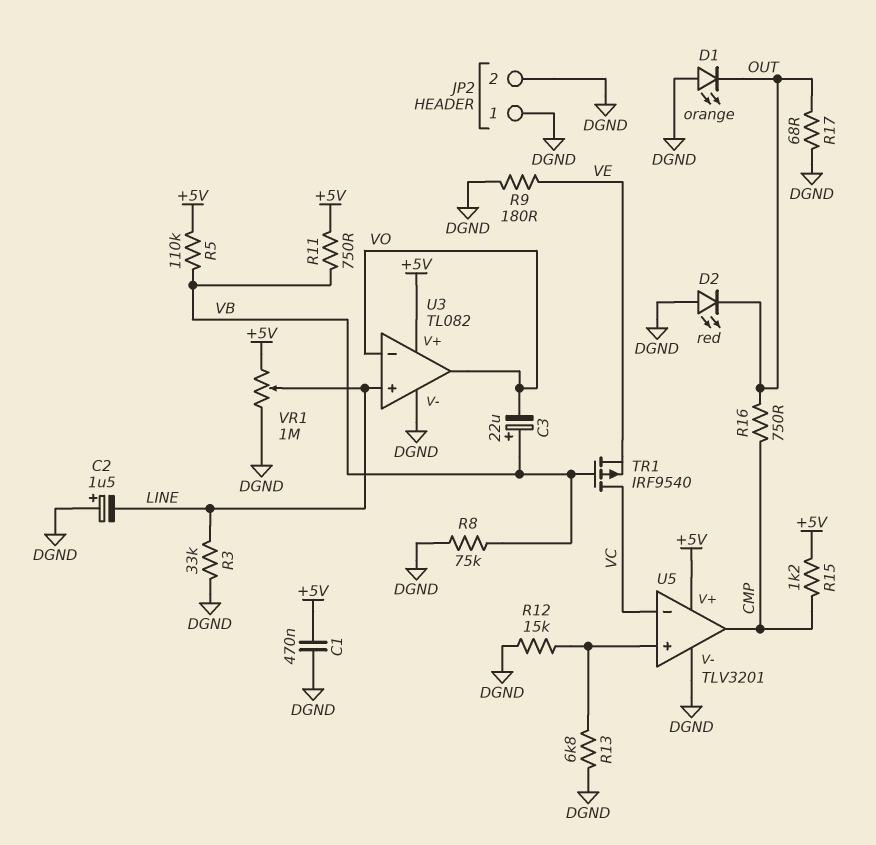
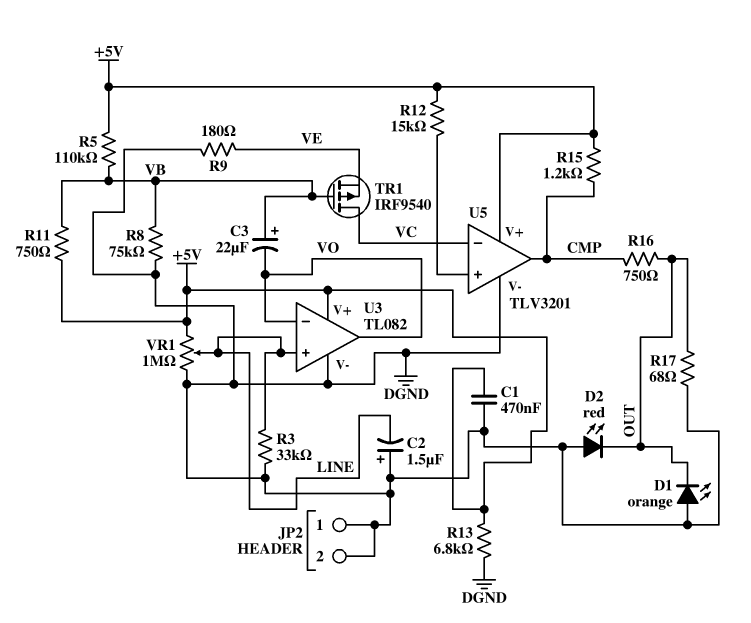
R12: 15k (DGND, U5/in+) -> 15k (+5V, U5/in+)
R13: 6.8k (DGND, U5/in+) -> 6.8k (+5V, DGND)

